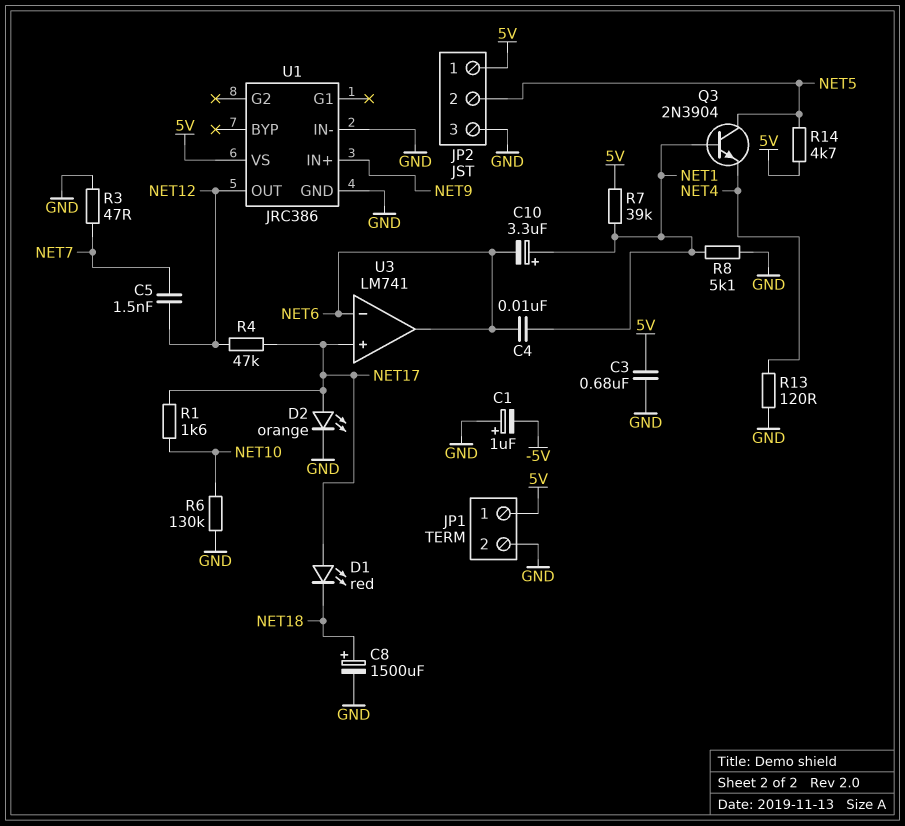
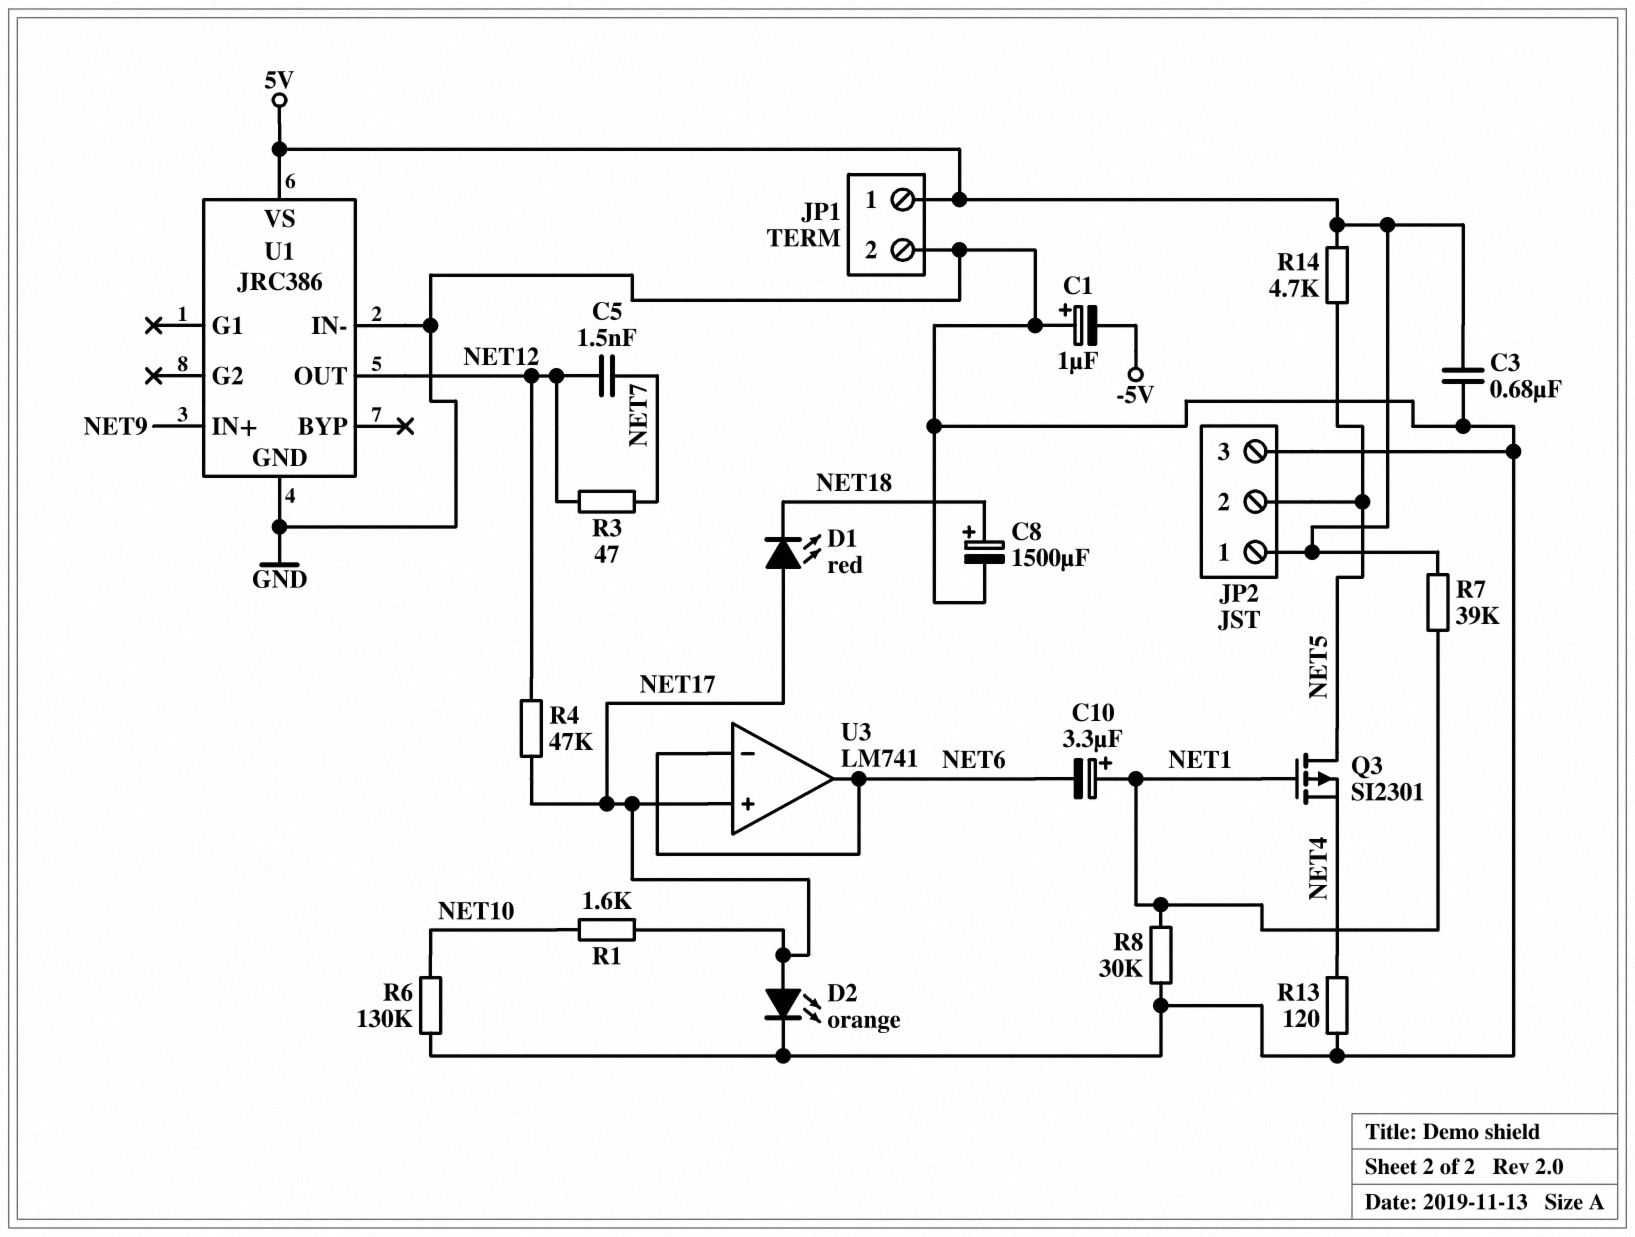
C4: 10nF (NET1, NET6) -> none
Q3: NPN 2N3904 (B NET1, C NET5, E NET4) -> PMOS SI2301 (G NET1, D NET5, S NET4)
R3: 47 (GND, NET7) -> 47 (NET7, NET12)
R8: 5.1k (GND, NET1) -> 30k (GND, NET1)

